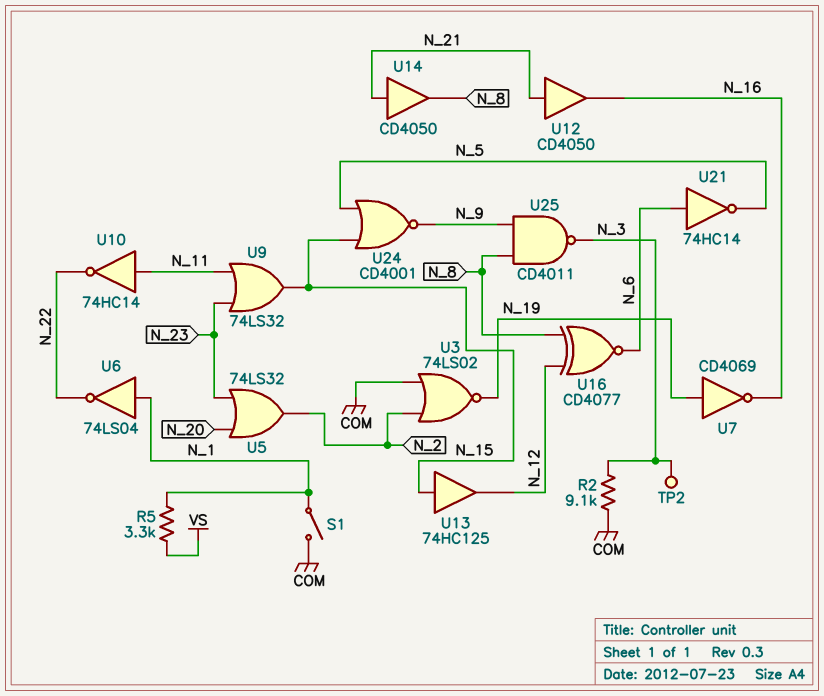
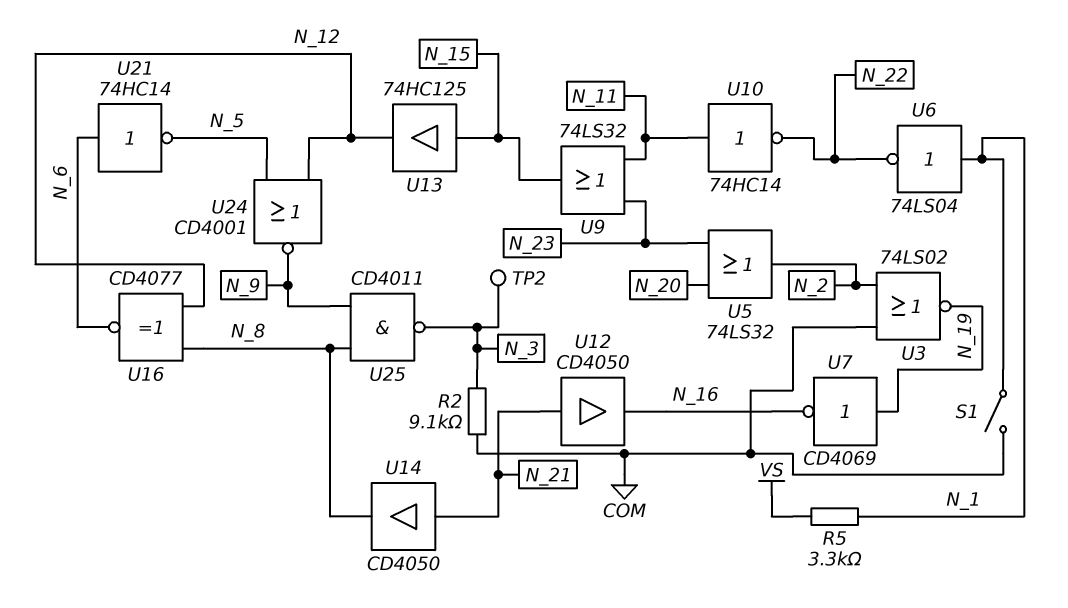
U24: NOR CD4001 (in N_5, in N_15, out N_9) -> NOR CD4001 (in N_5, in N_12, out N_9)

